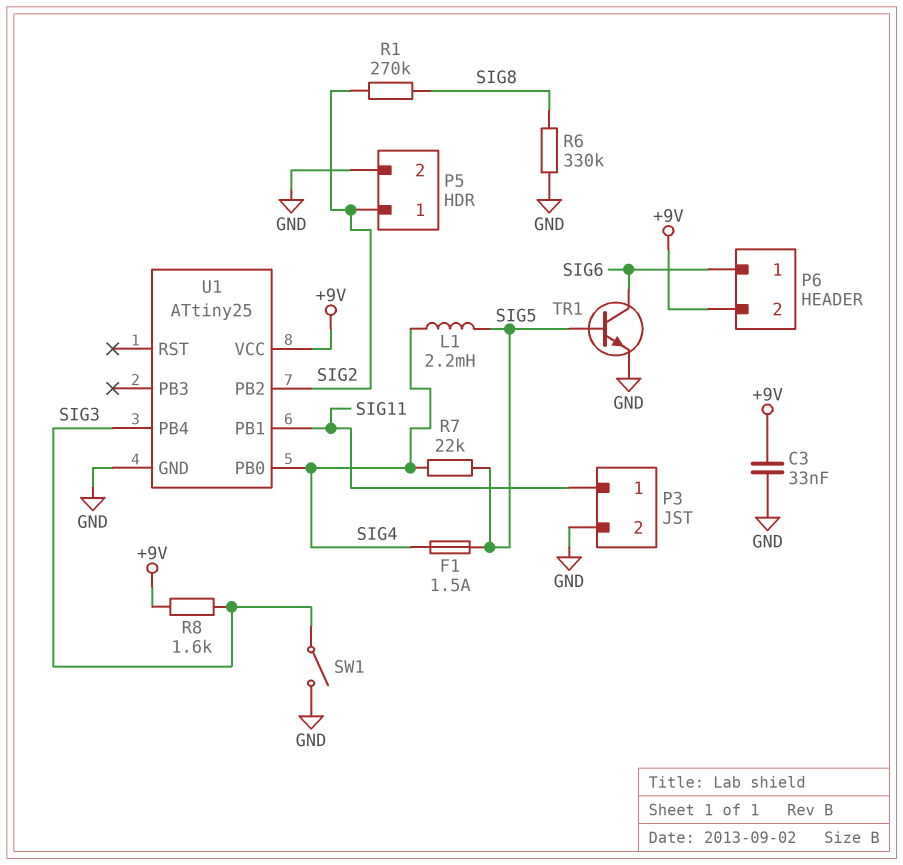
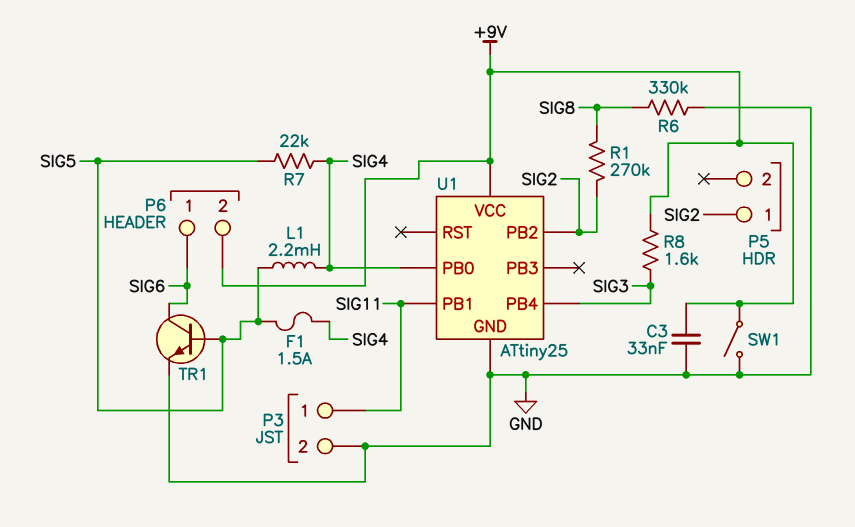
P5 pin 2: GND -> none
SW1: switch (GND, SIG3) -> switch (+9V, GND)

